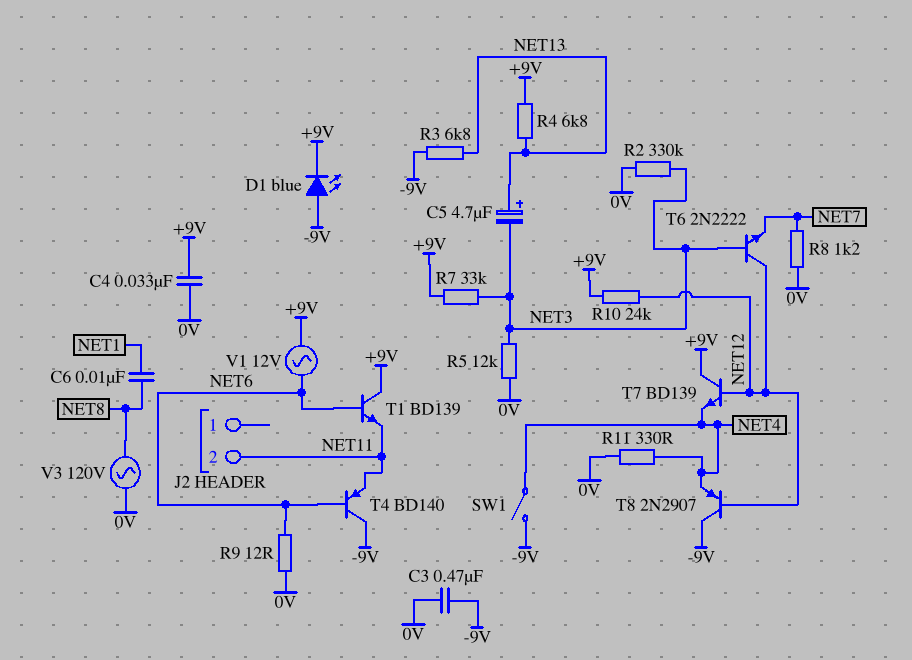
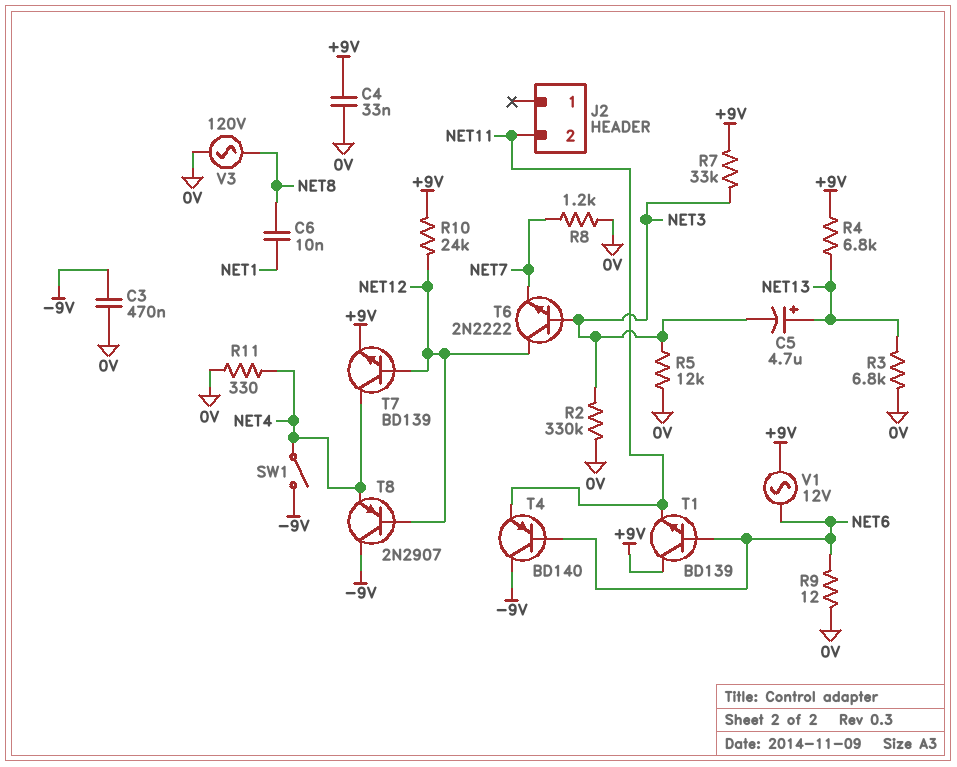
D1: LED blue (A -9V, K +9V) -> none
R3: 6.8k (-9V, NET13) -> 6.8k (0V, NET13)
T7: NPN BD139 (B NET12, C +9V, E NET4) -> NPN BD139 (B NET12, C NET4, E +9V)

